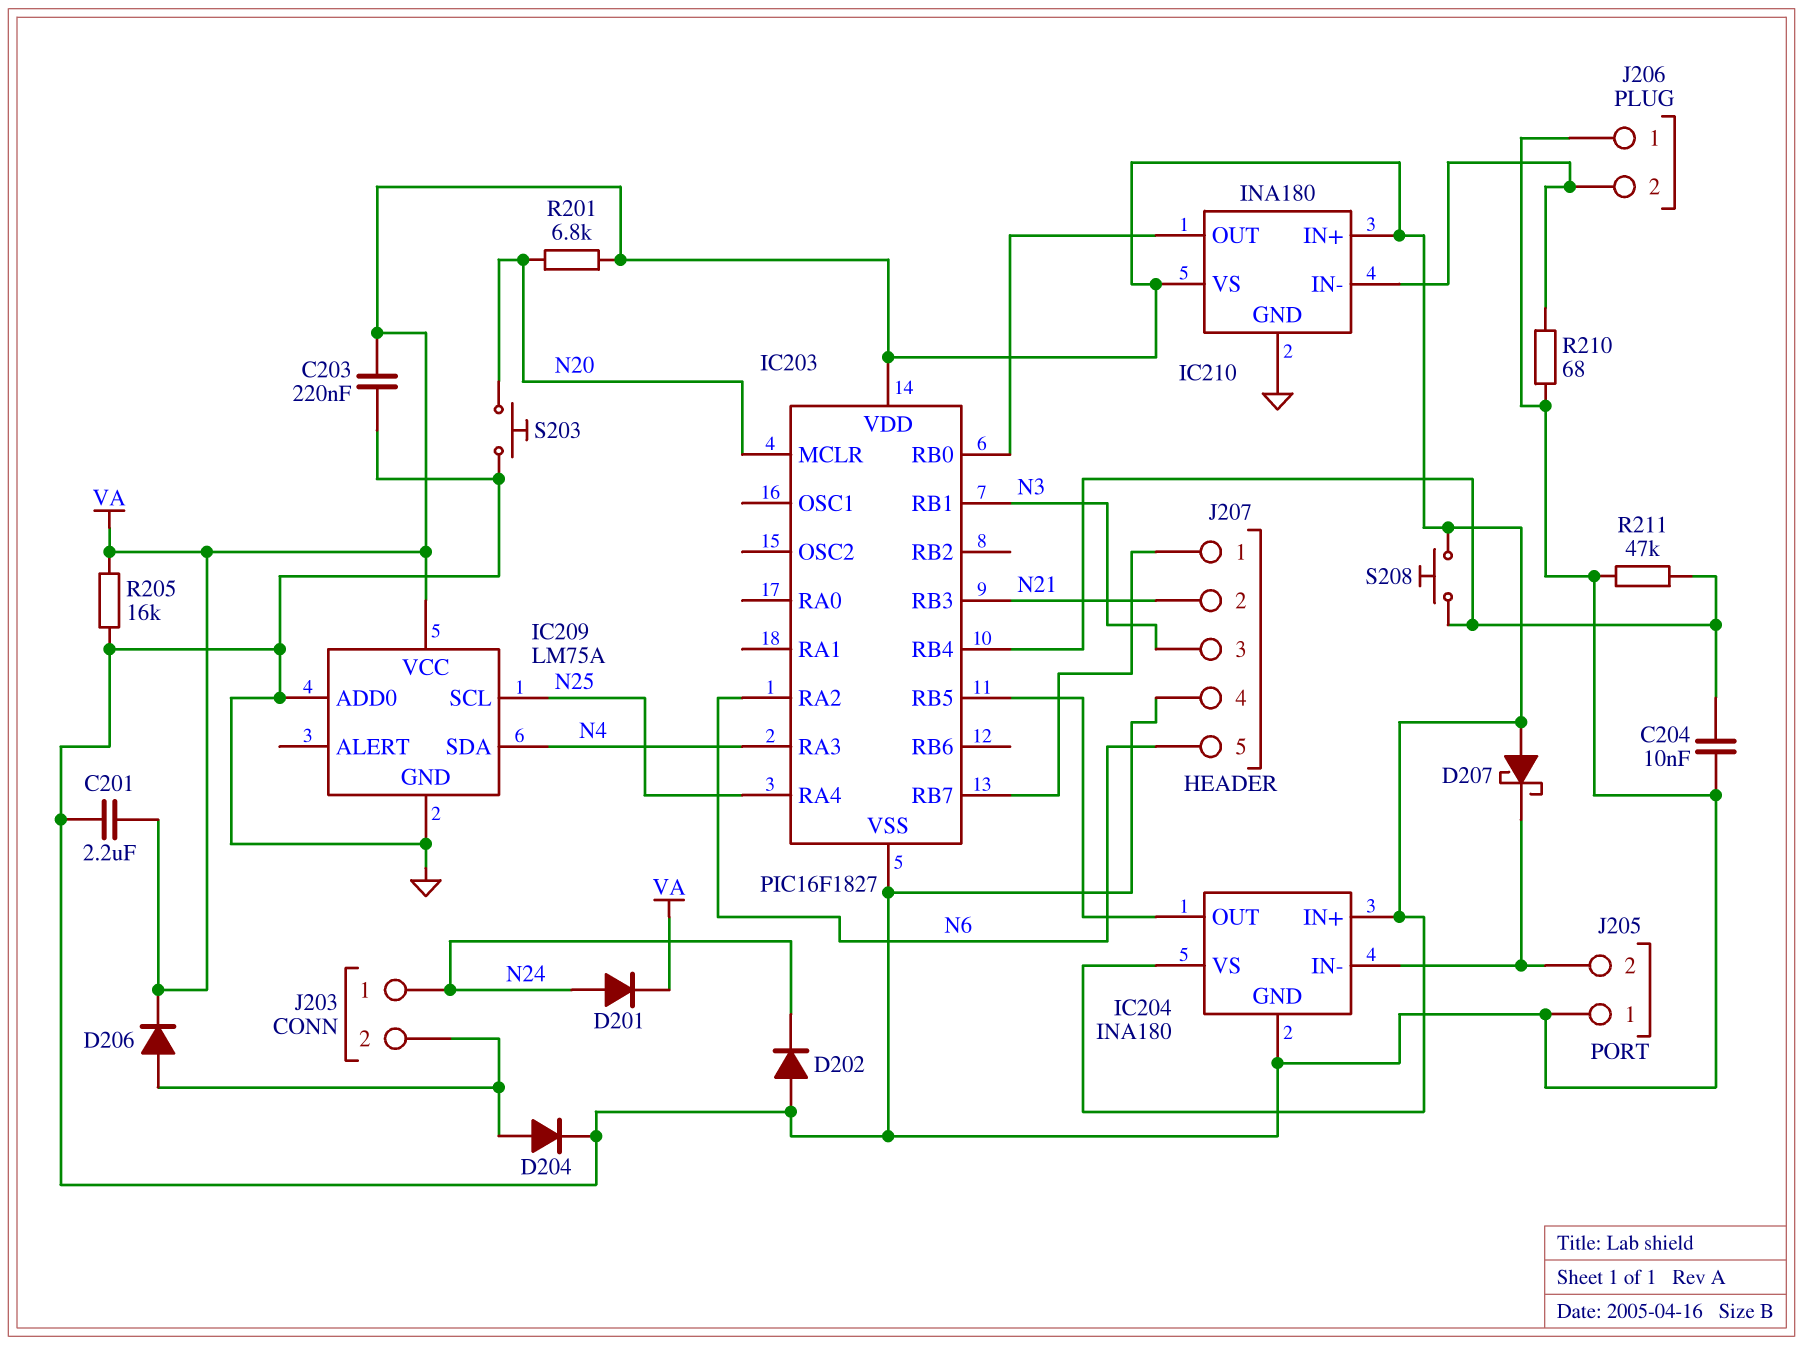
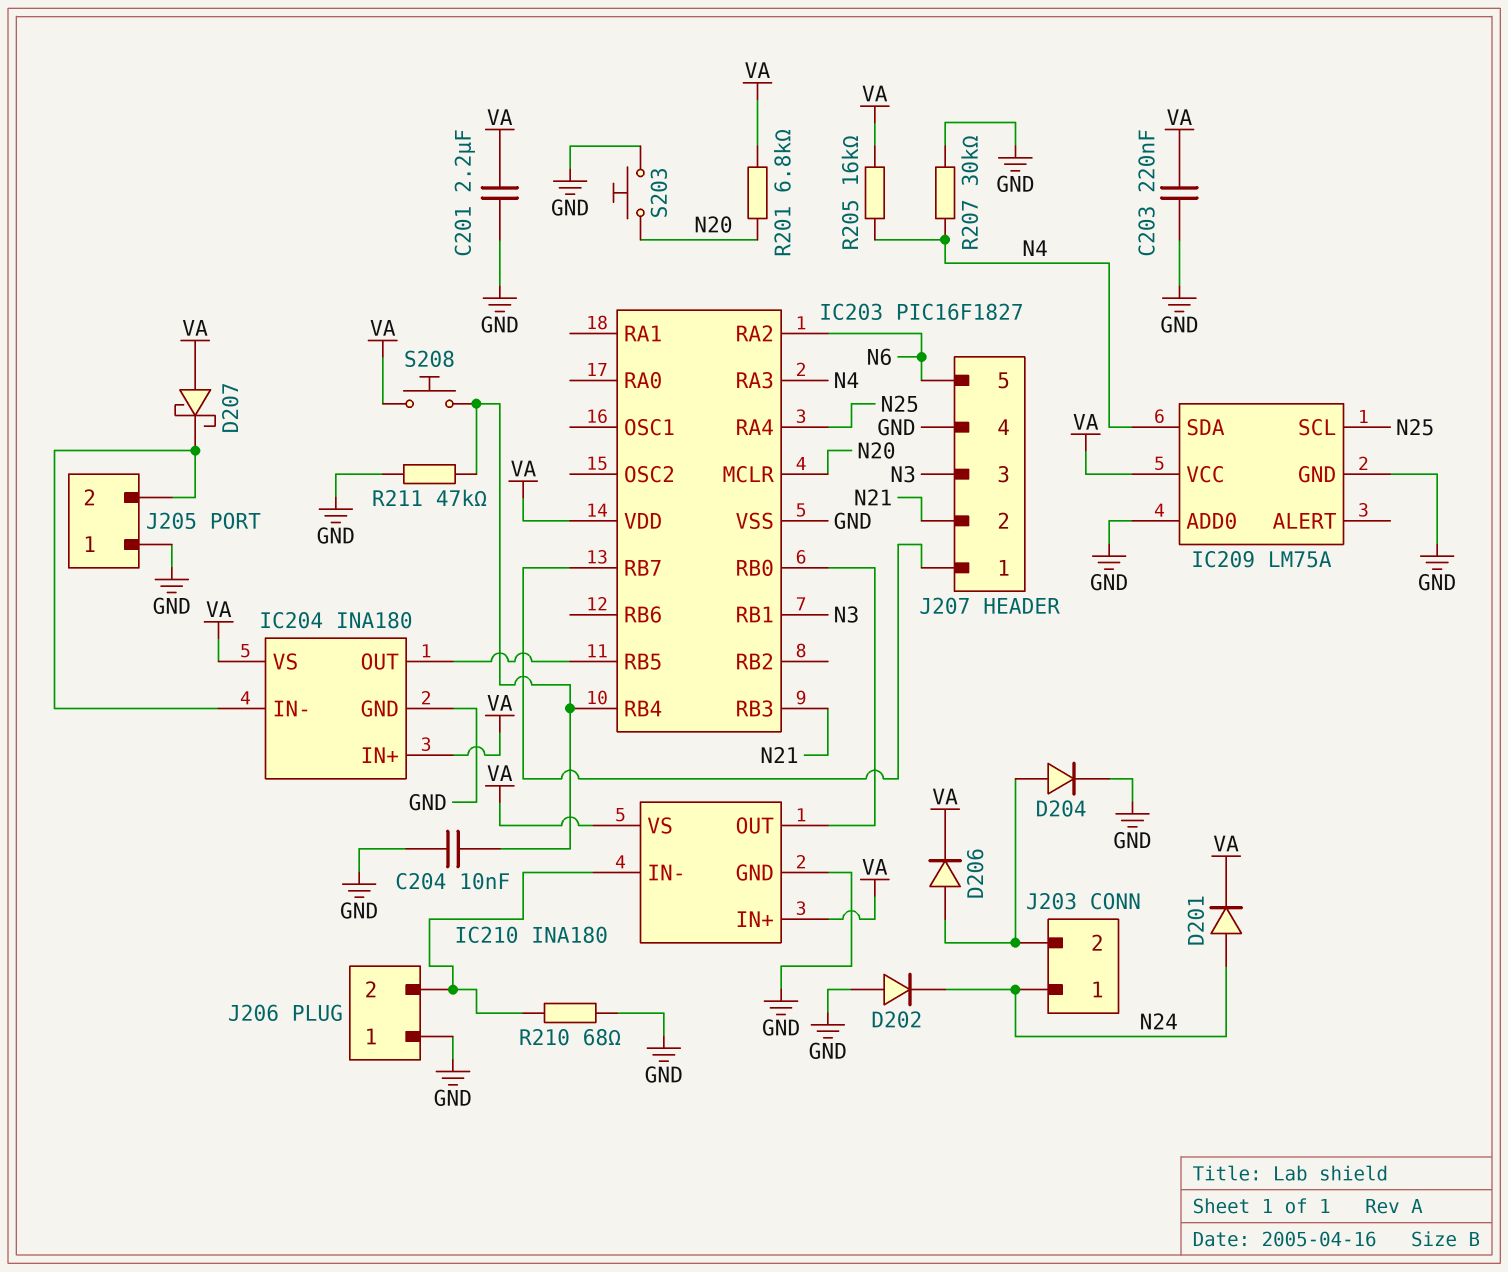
R205: 16k (GND, VA) -> 16k (N4, VA)
R207: none -> 30k (GND, N4)

